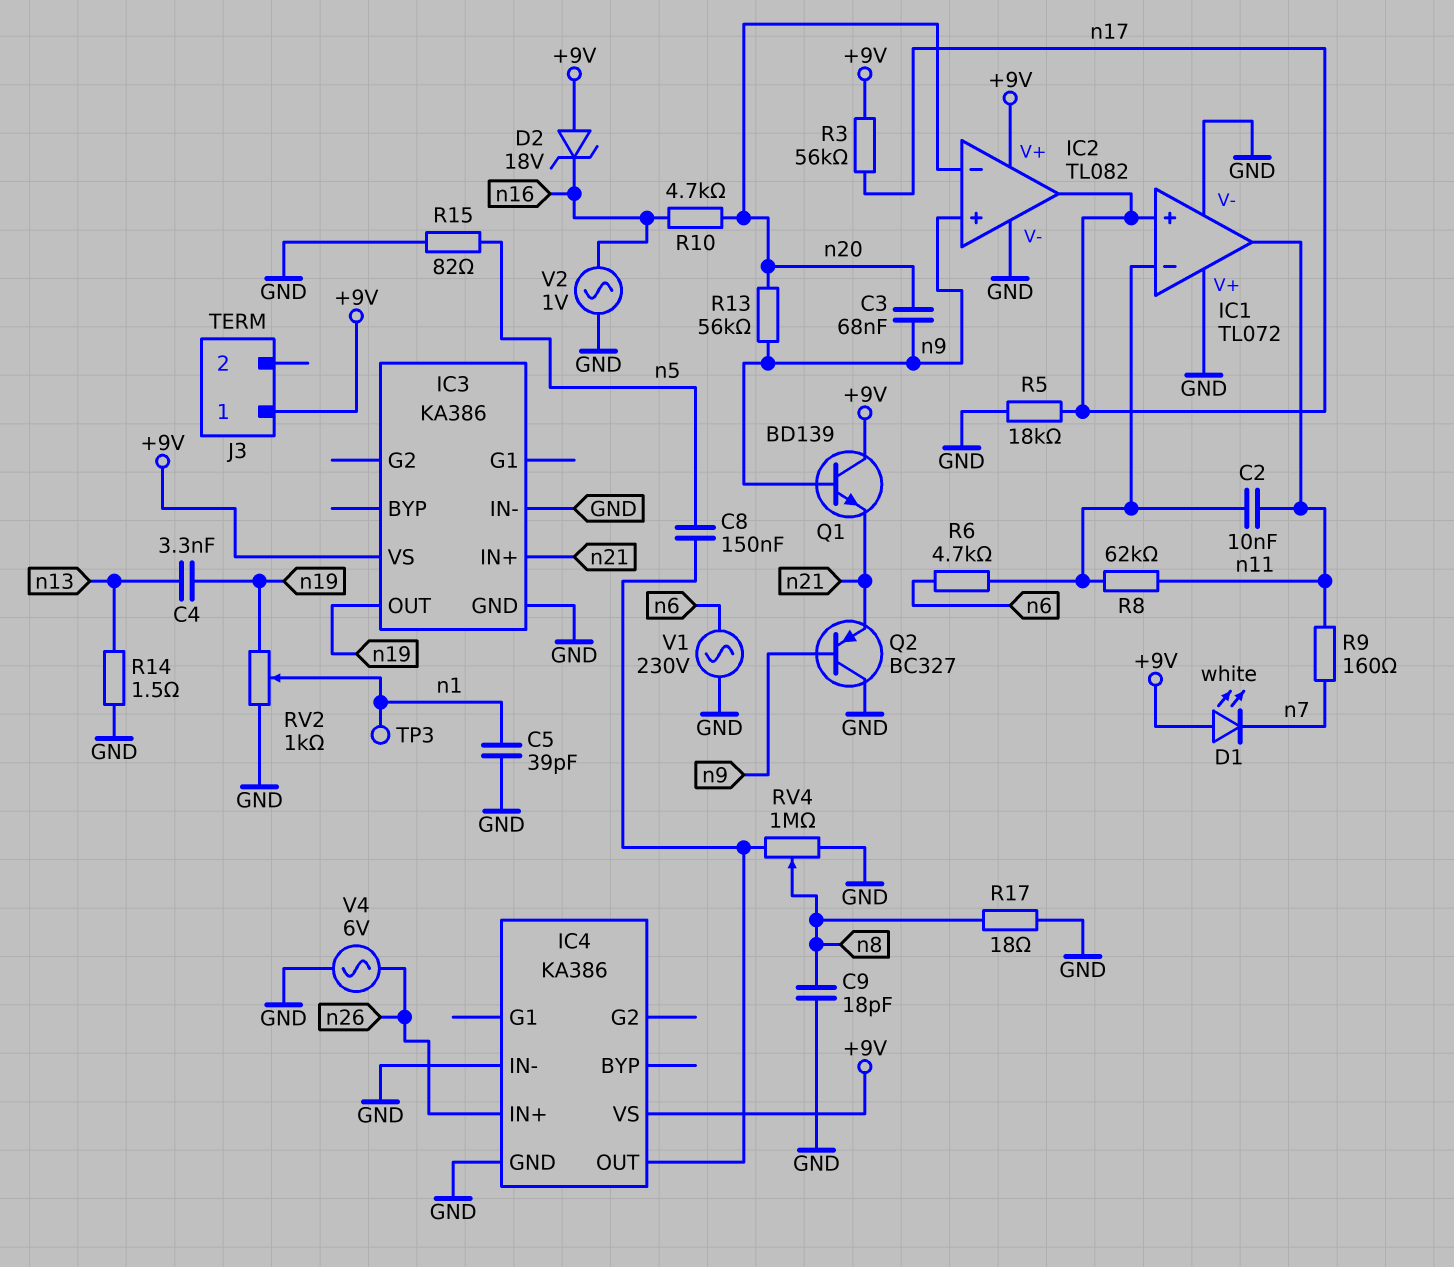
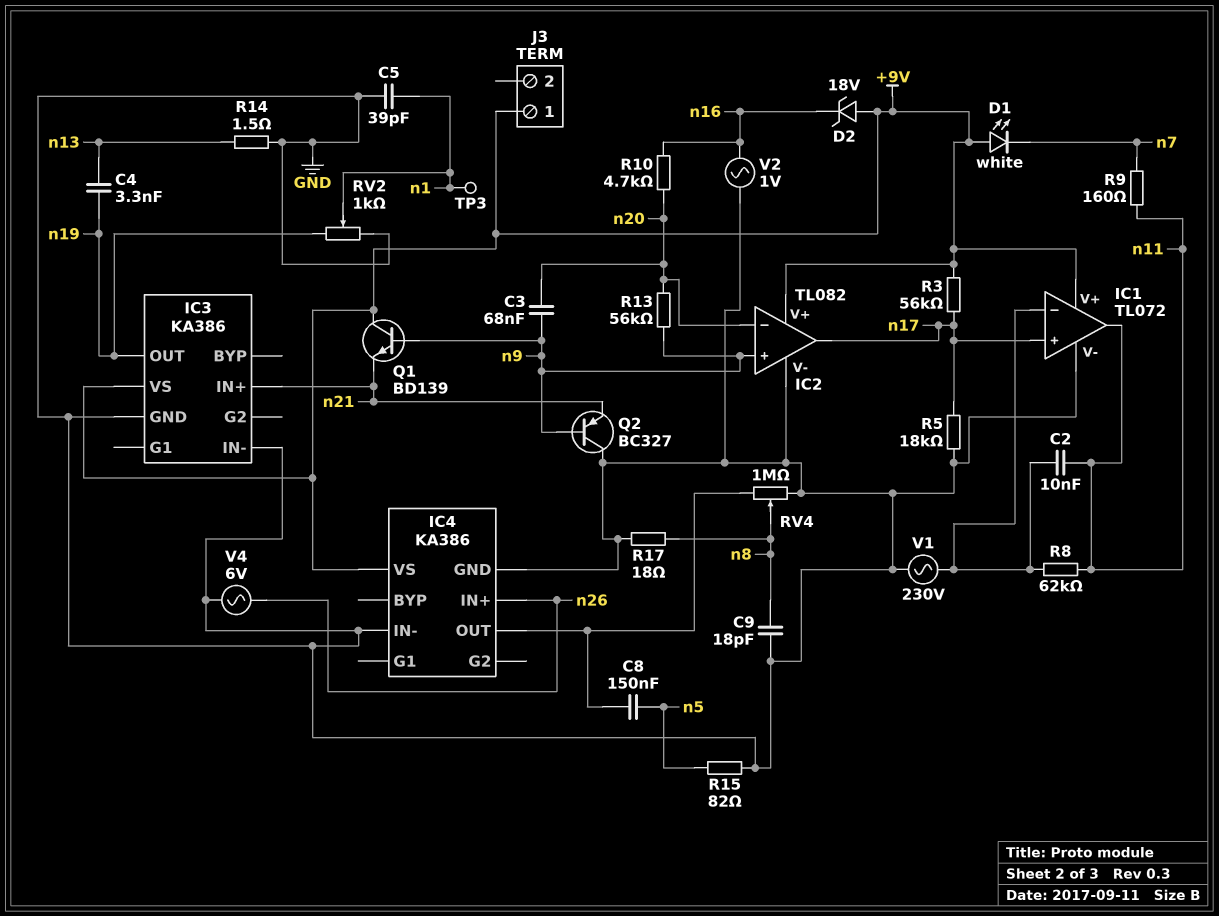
IC1 pin V+: GND -> +9V
R6: 4.7k (IC1/in-, n6) -> none
V1: AC 230V (GND, n6) -> AC 230V (GND, IC1/in-)

